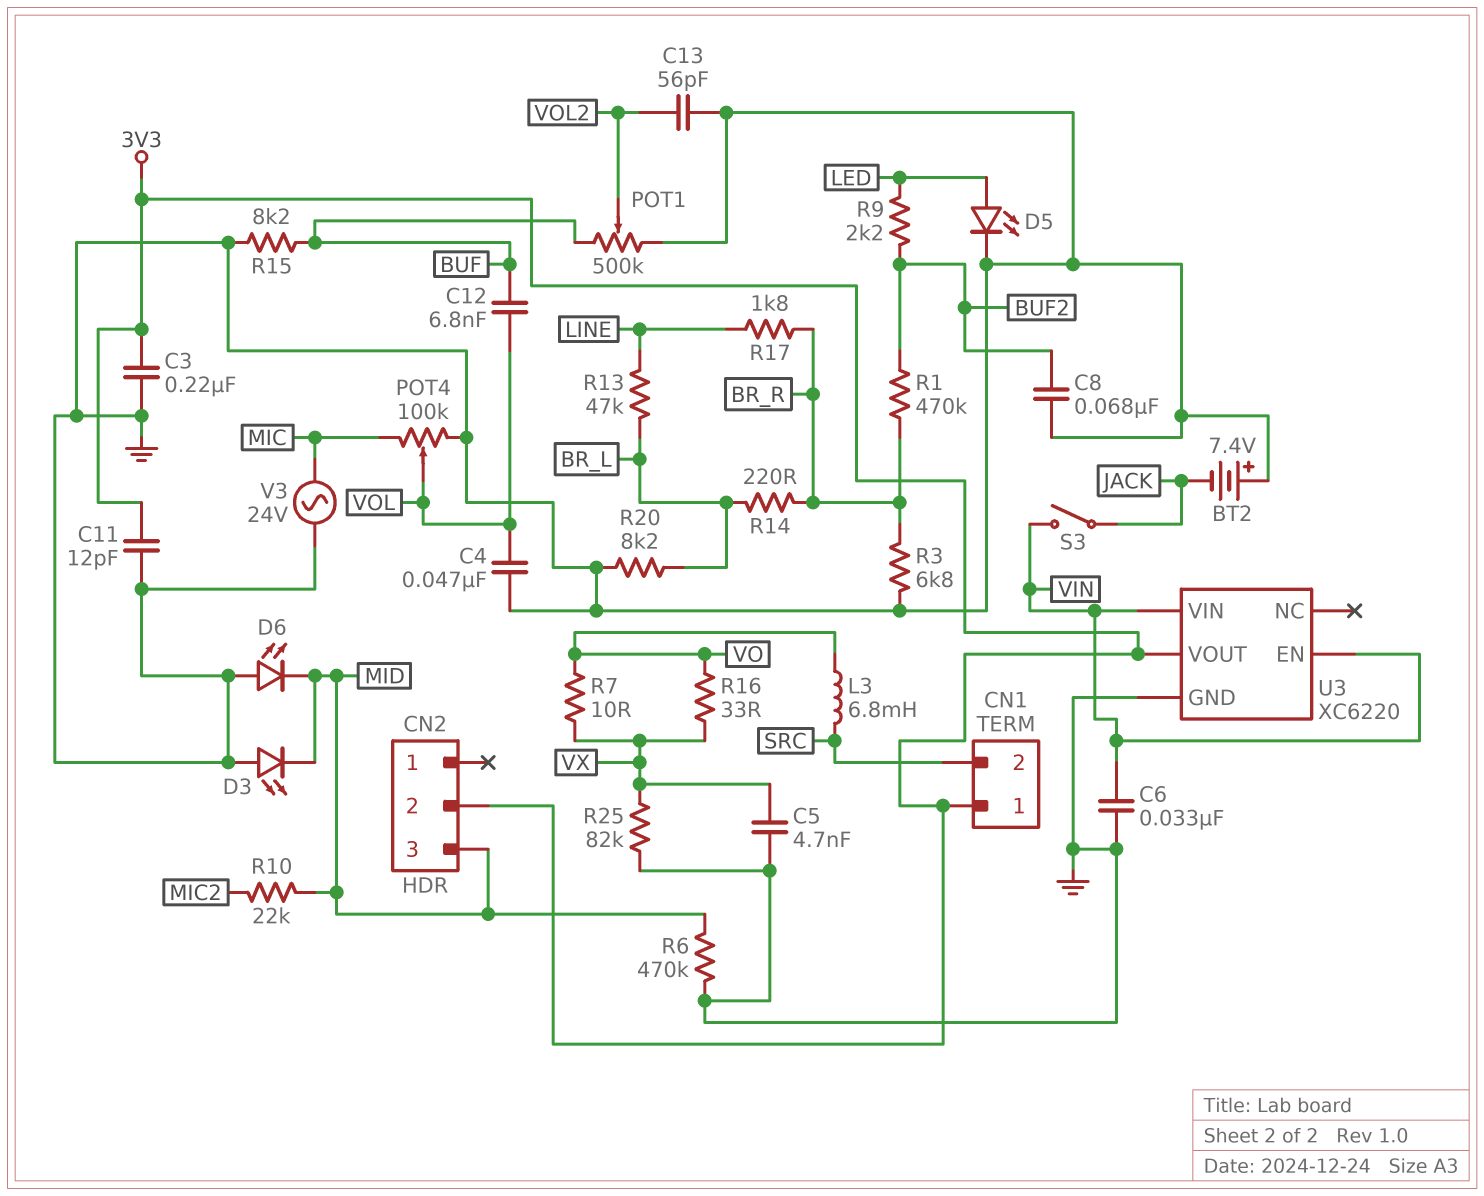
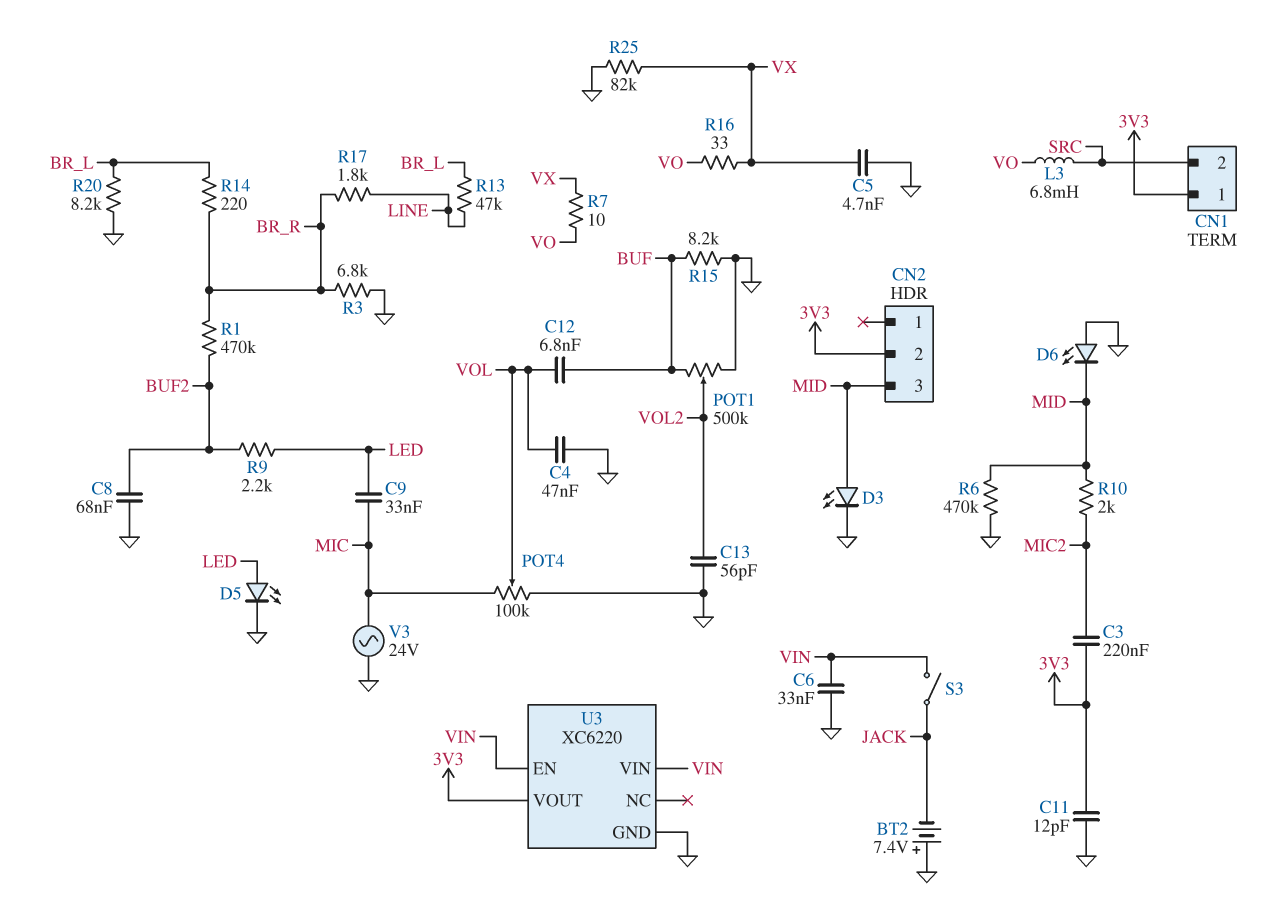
C3: 220nF (3V3, GND) -> 220nF (3V3, MIC2)
C9: none -> 33nF (LED, MIC)
D3: LED (A GND, K MID) -> LED (A MID, K GND)
R10: 22k (MIC2, MID) -> 2k (MIC2, MID)

